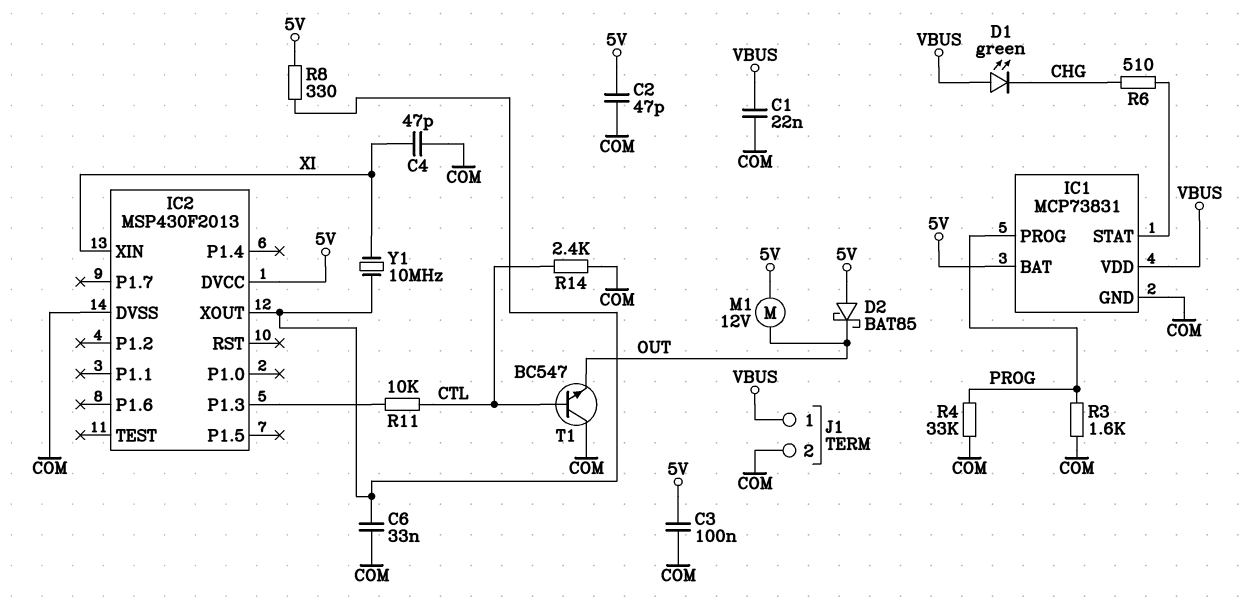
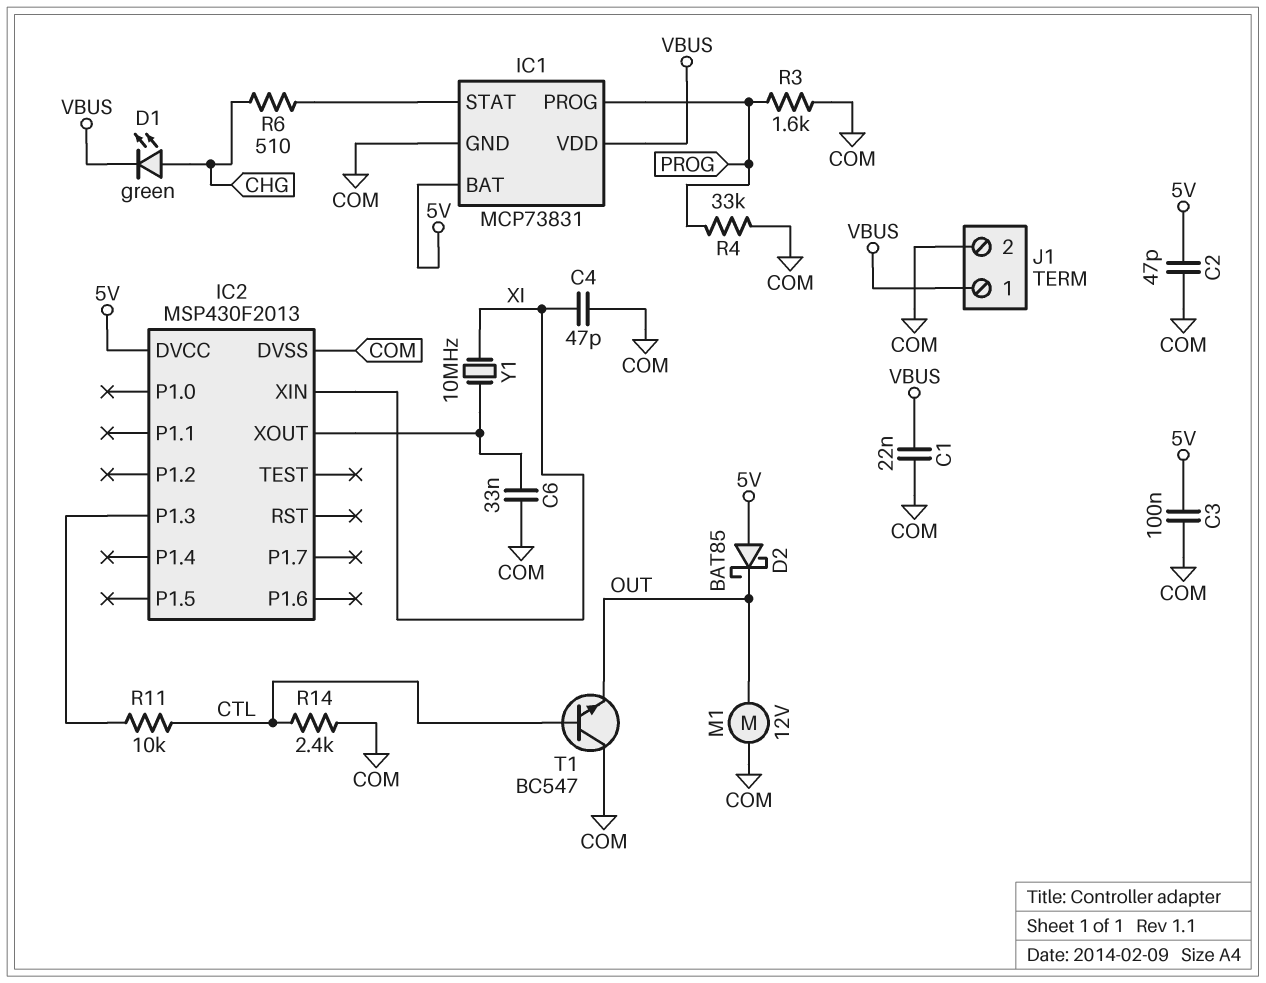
D1: LED green (A VBUS, K CHG) -> LED green (A CHG, K VBUS)
M1: motor 12V (5V, OUT) -> motor 12V (COM, OUT)
R8: 330 (5V, IC2/XOUT) -> none

